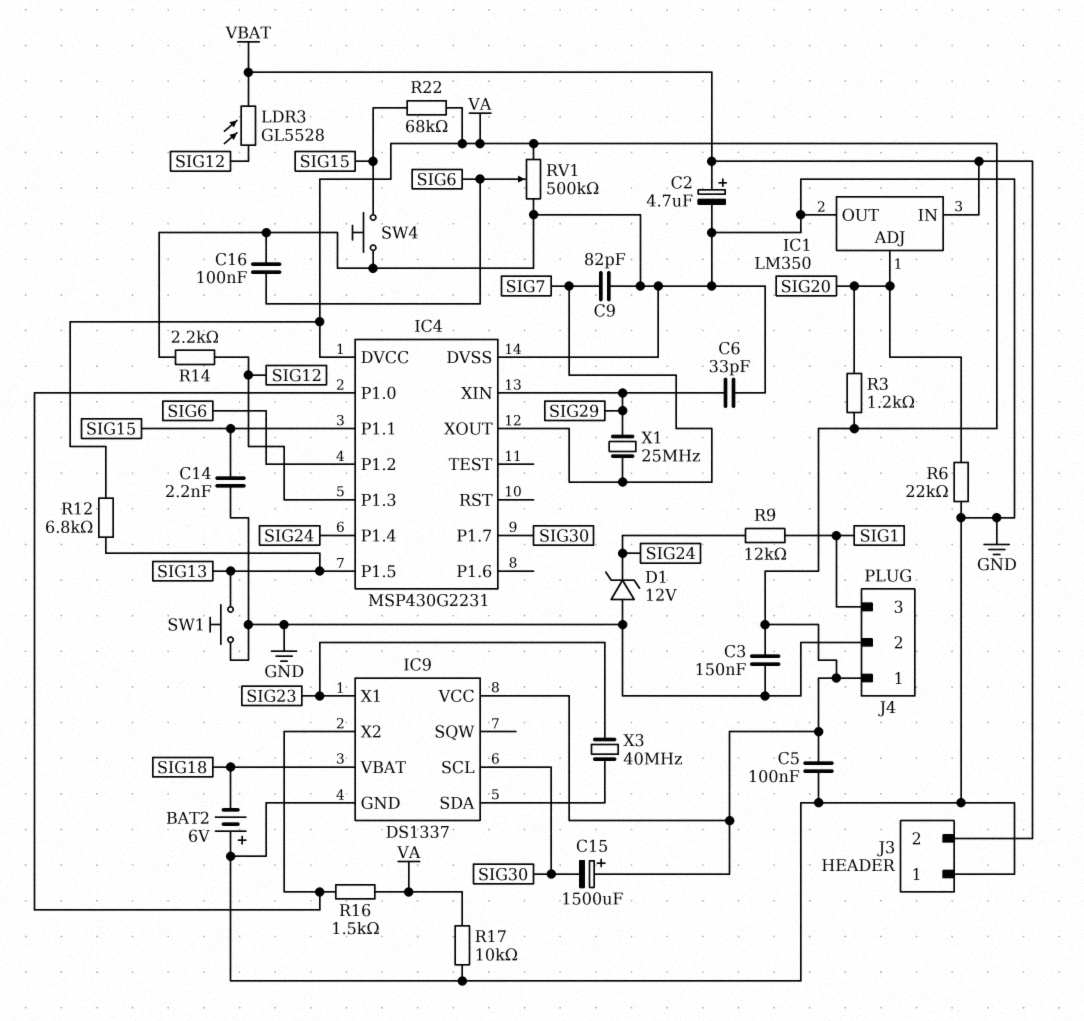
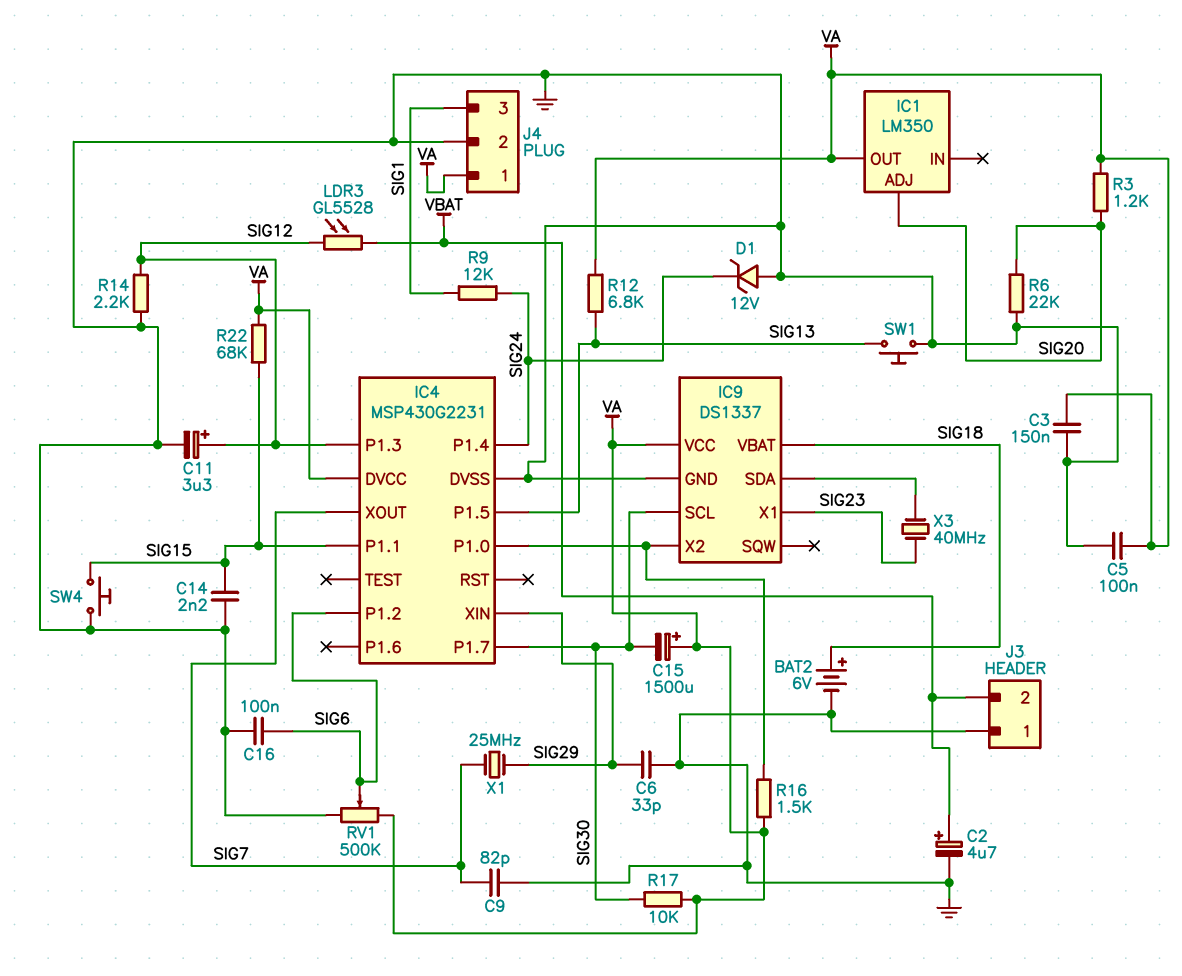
BAT2: 6V (plus GND, minus SIG18) -> 6V (plus SIG18, minus GND)
C11: none -> 3.3uF (plus SIG12, minus GND)
IC1 pin IN: VBAT -> none
IC1 pin OUT: GND -> VA
R17: 10k (GND, VA) -> 10k (SIG30, VA)

